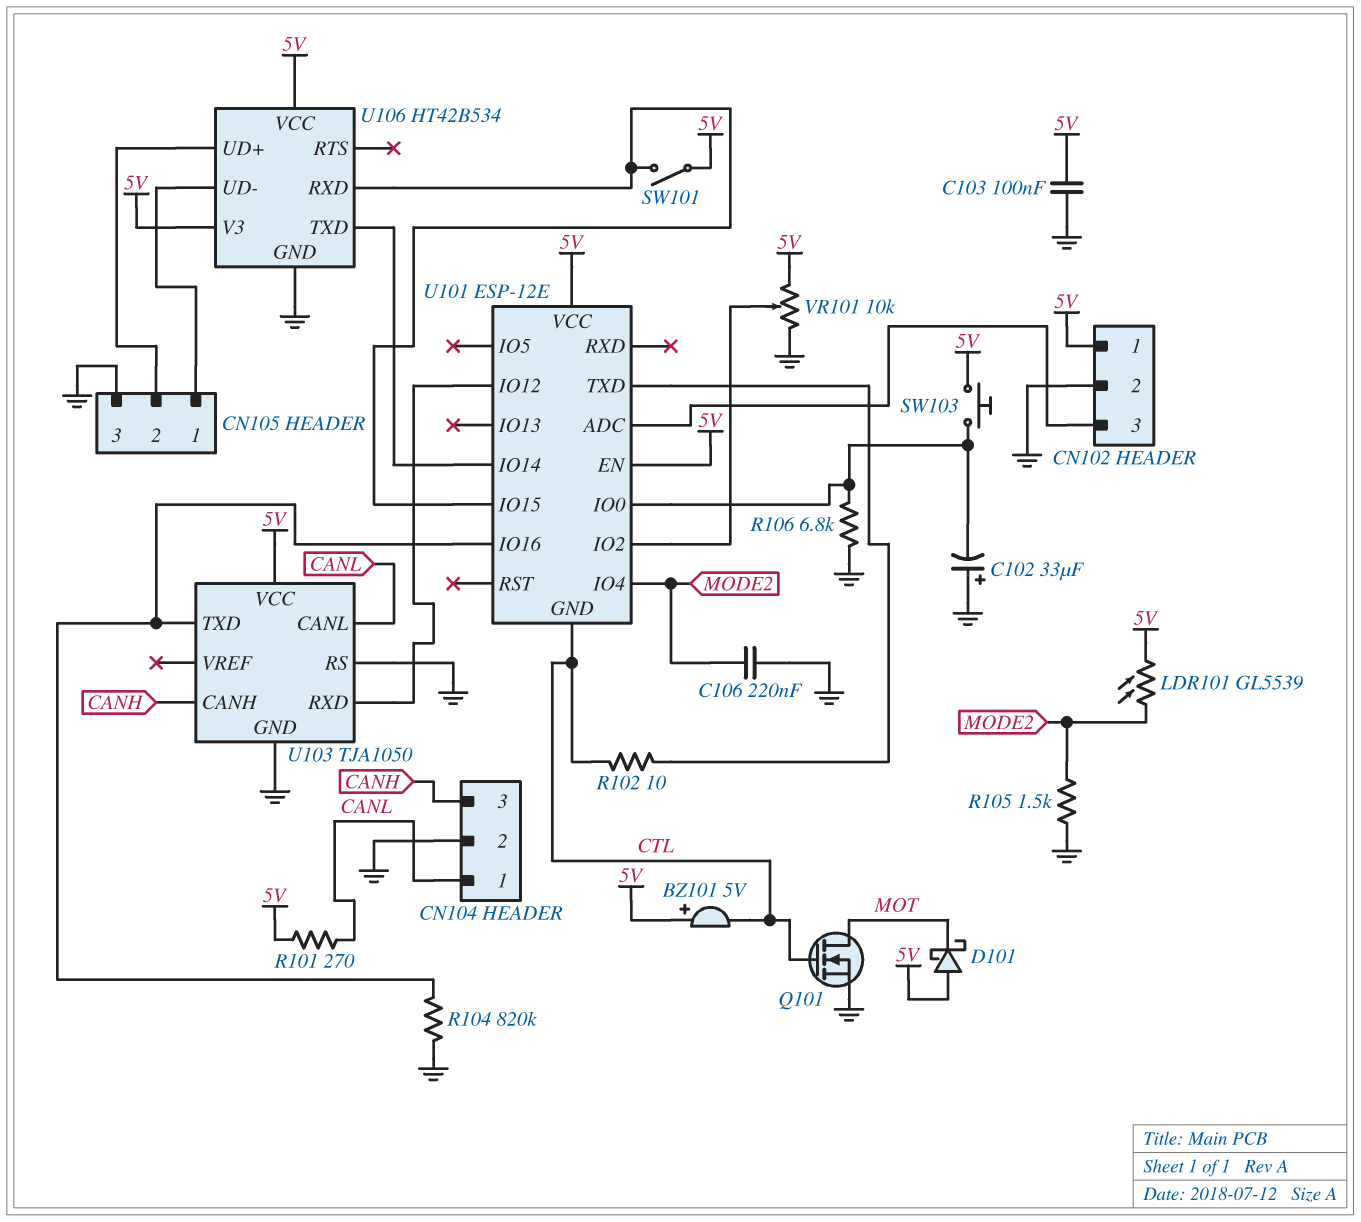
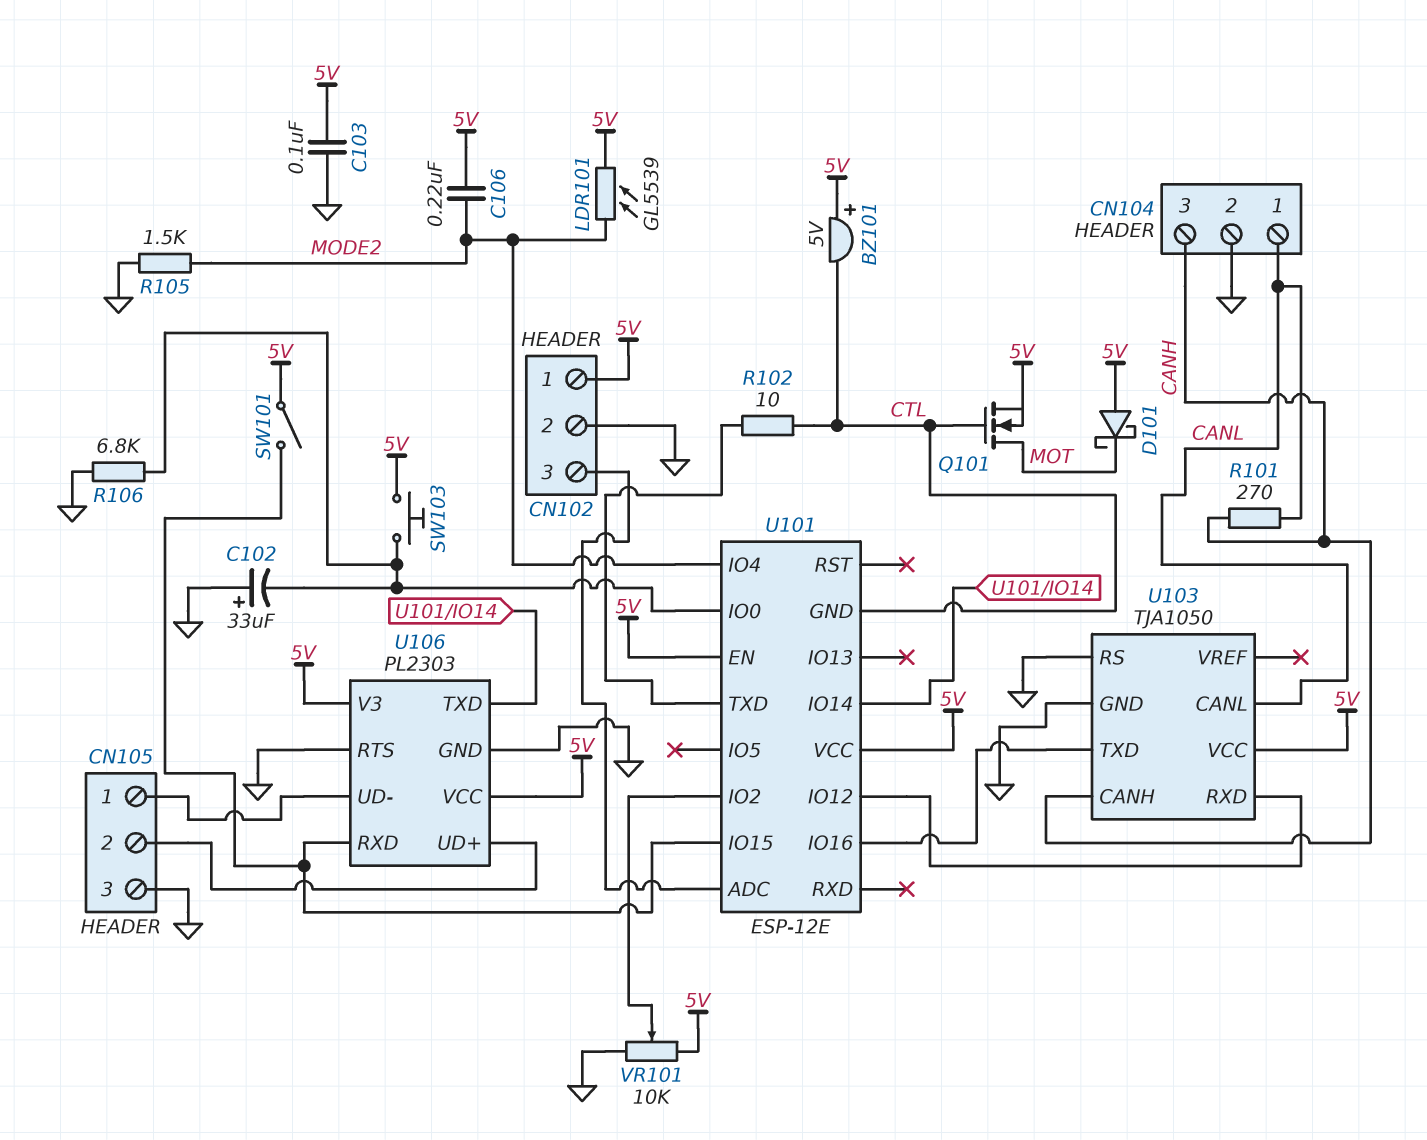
C106: 220nF (GND, MODE2) -> 220nF (5V, MODE2)
Q101: NMOS (G CTL, D MOT, S GND) -> NMOS (G CTL, D MOT, S 5V)
R101: 270 (5V, CANL) -> 270 (CANH, CANL)
R104: 820k (GND, U101/IO16) -> none
U106: HT42B534 -> PL2303
U106 pin RTS: none -> GND

